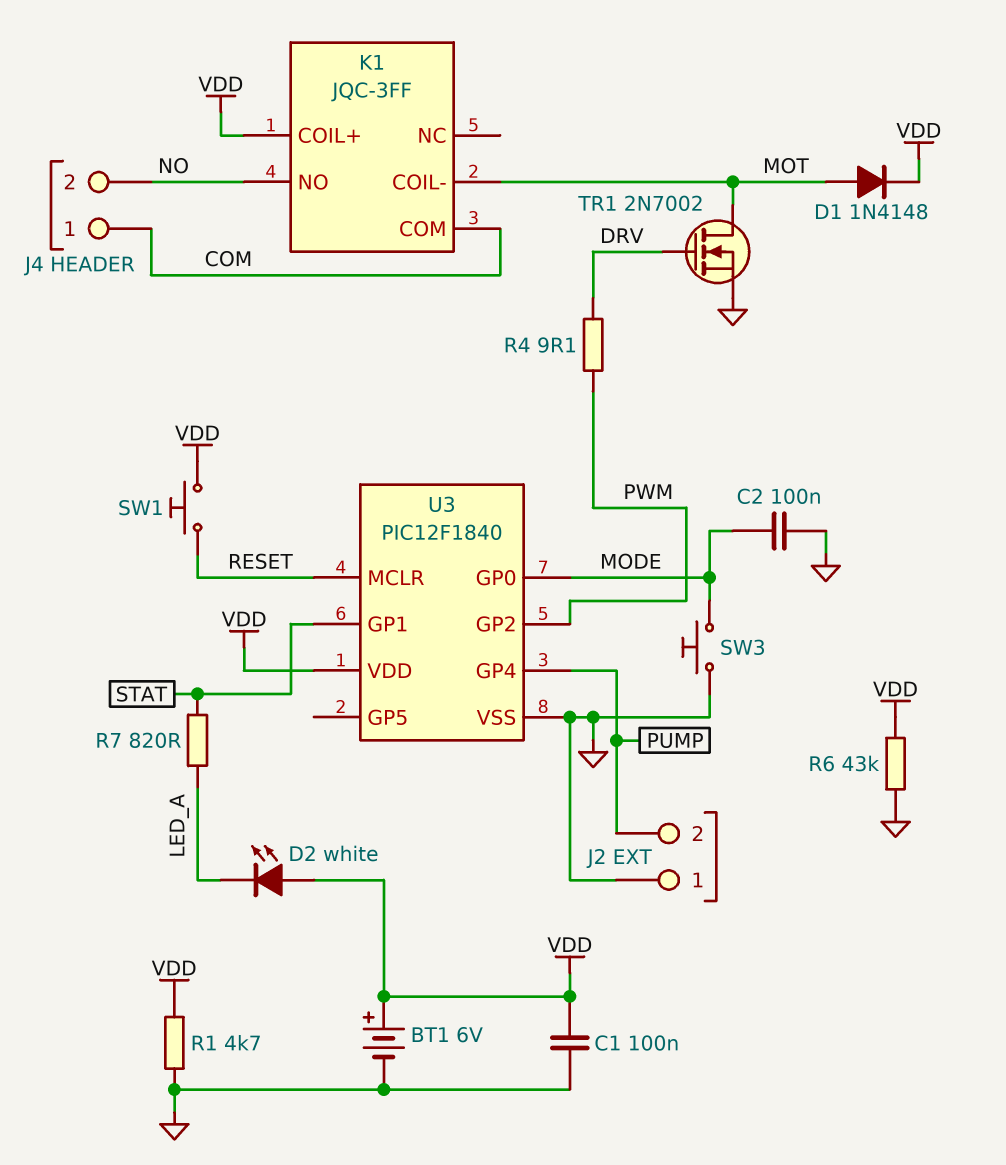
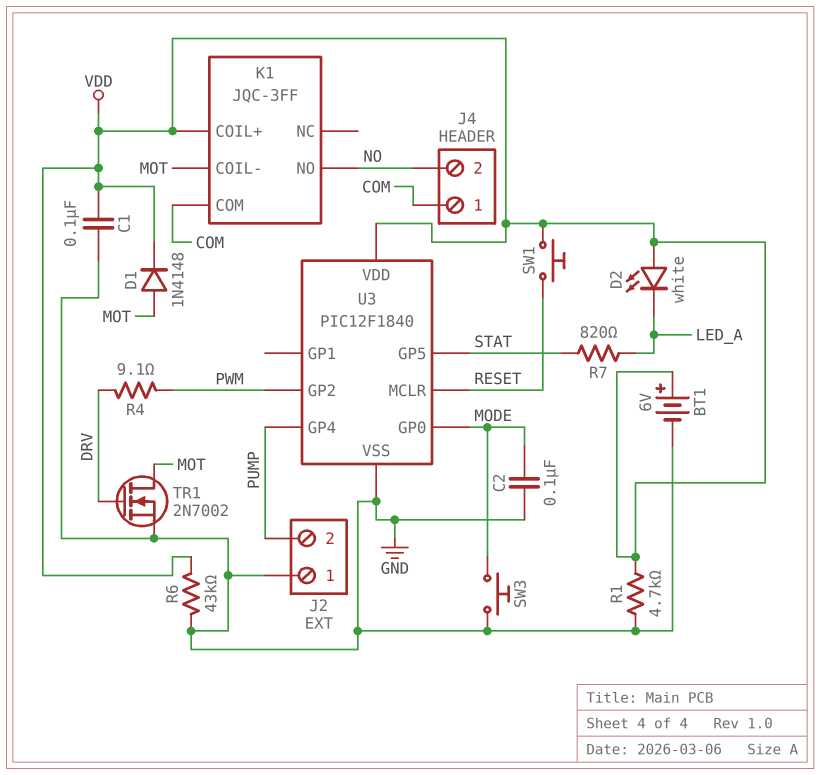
U3 pin GP1: STAT -> none
U3 pin GP5: none -> STAT

